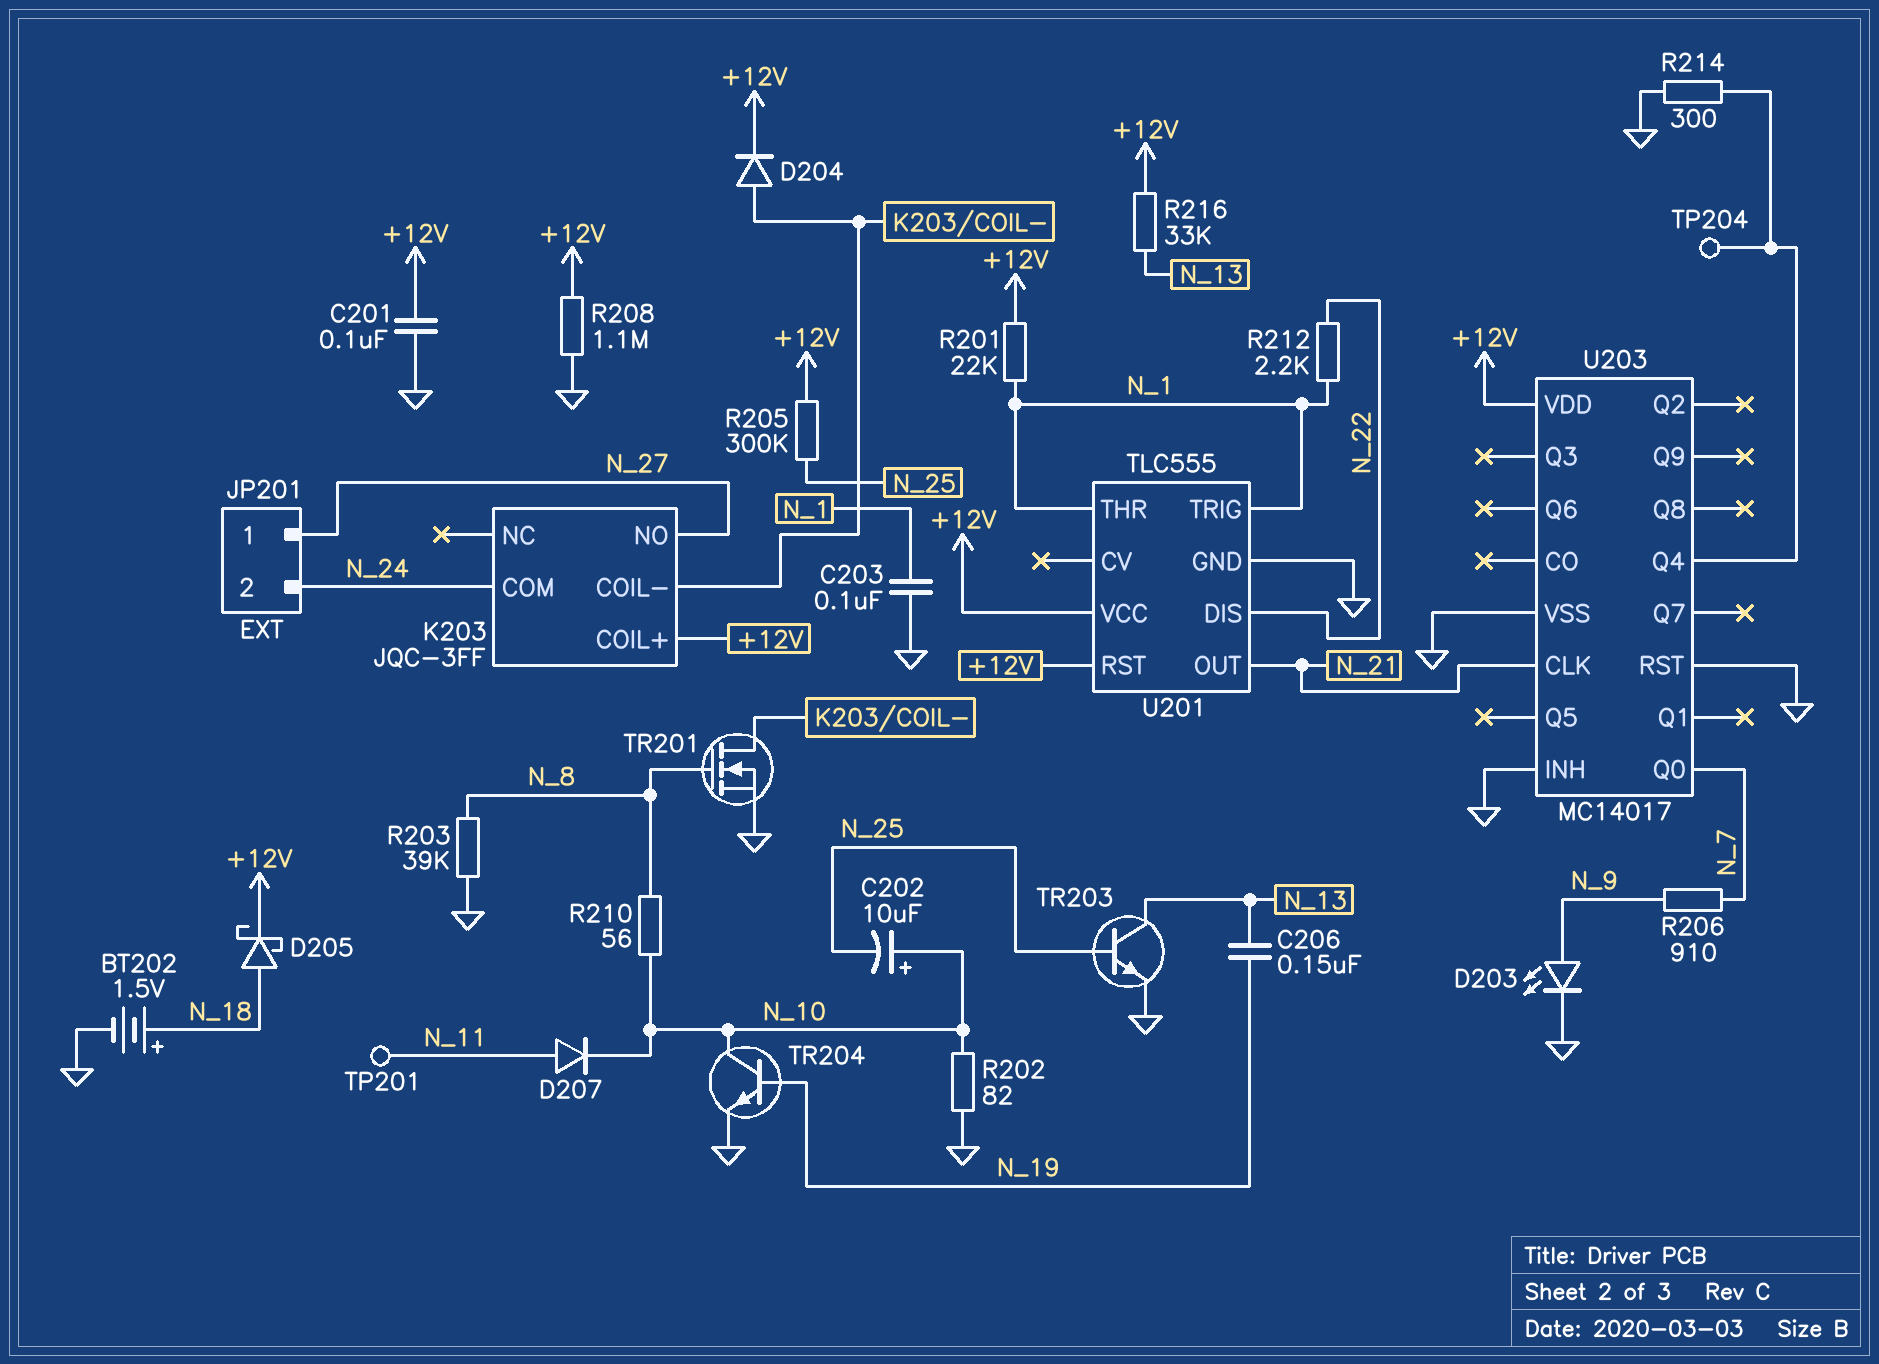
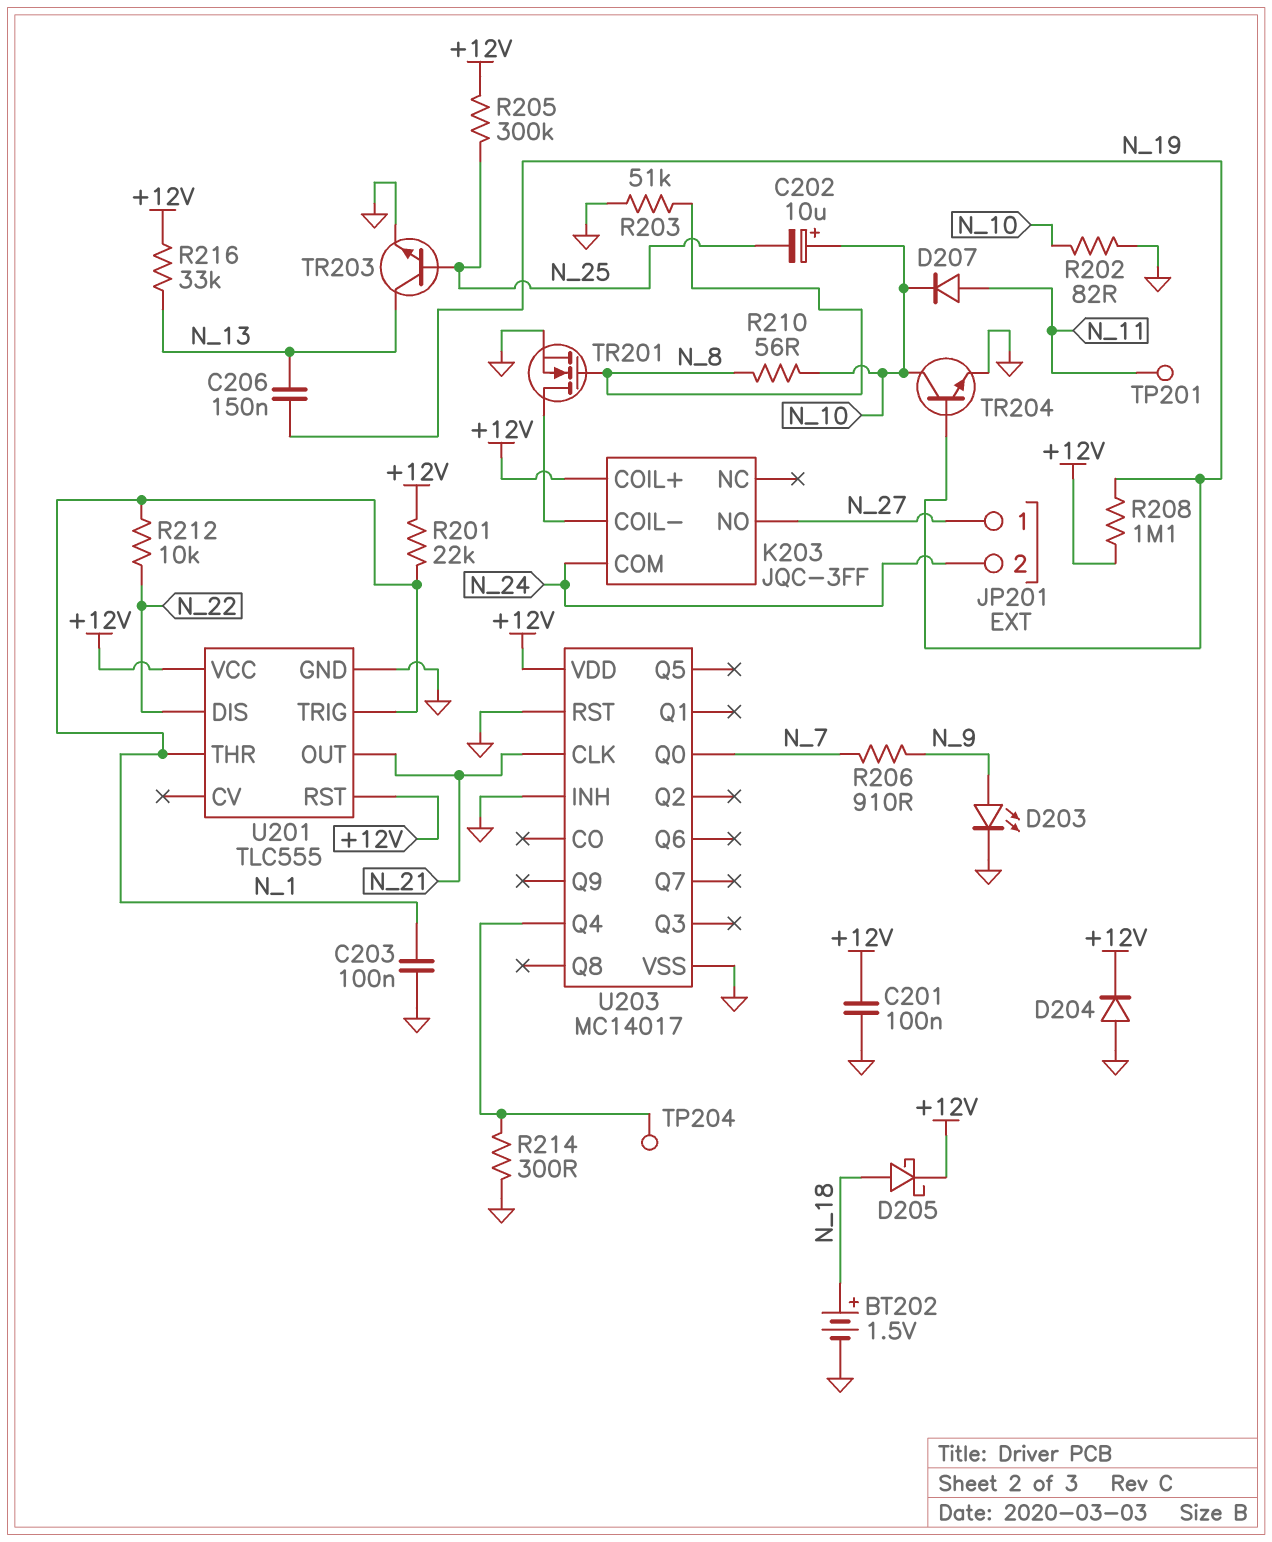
D204: diode (A K203/COIL-, K +12V) -> diode (A GND, K +12V)
R203: 39k (GND, N_8) -> 51k (GND, N_8)
R208: 1.1M (+12V, GND) -> 1.1M (+12V, N_19)
R212: 2.2k (N_1, N_22) -> 10k (N_1, N_22)

